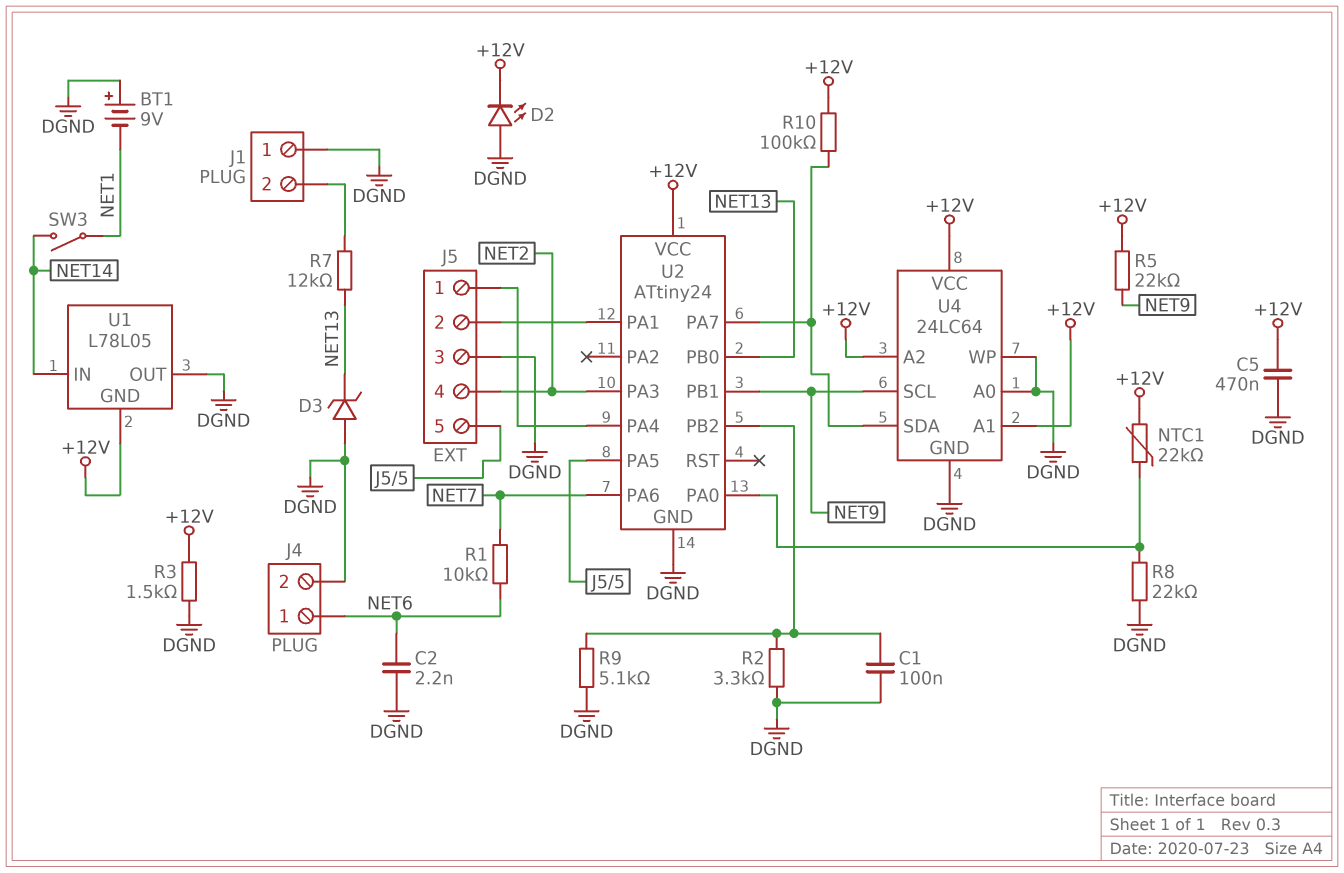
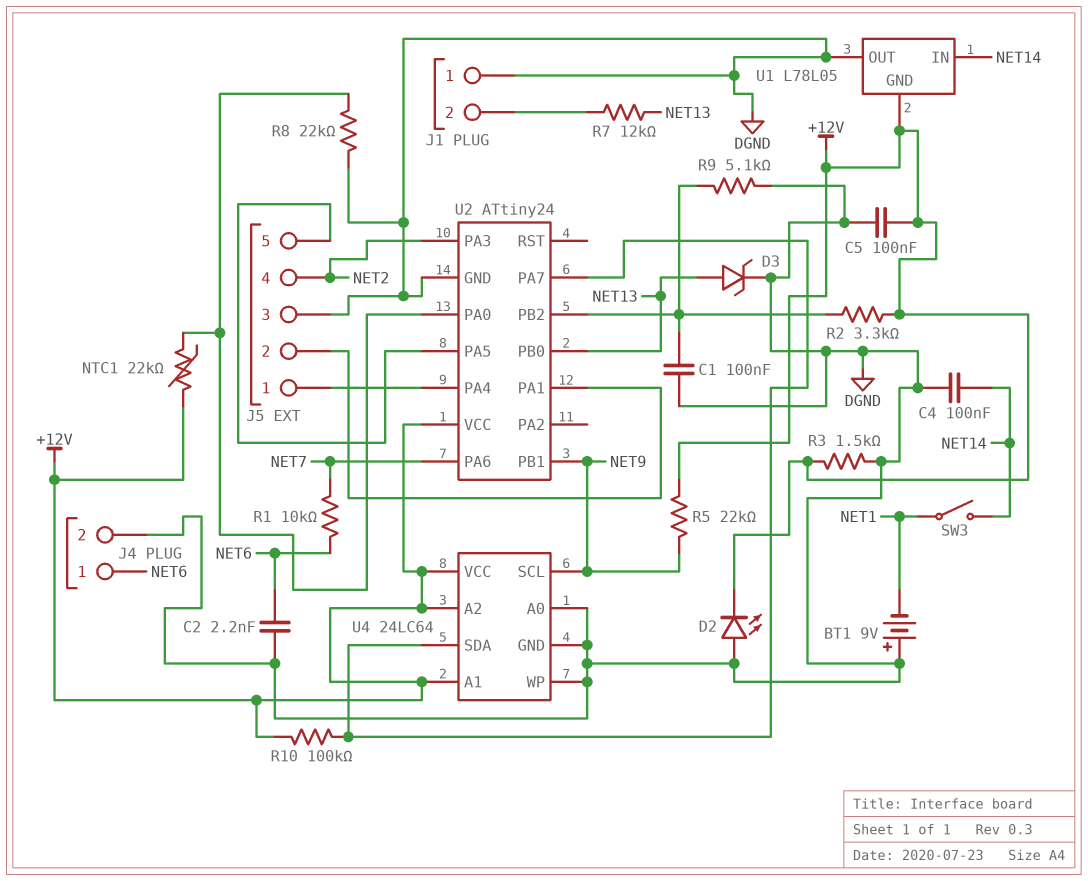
C4: none -> 100nF (DGND, NET14)
C5: 470nF (+12V, DGND) -> 100nF (+12V, DGND)
D3: zener (A DGND, K NET13) -> zener (A NET13, K DGND)
R2: 3.3k (DGND, U2/PB2) -> 3.3k (+12V, U2/PB2)

